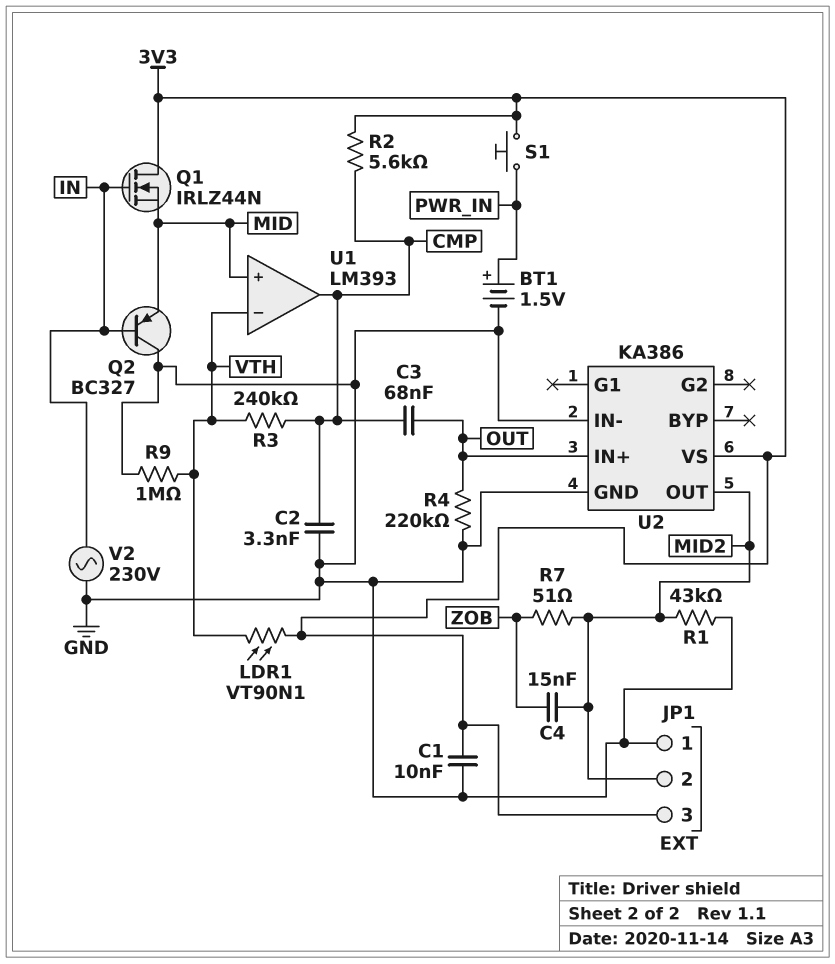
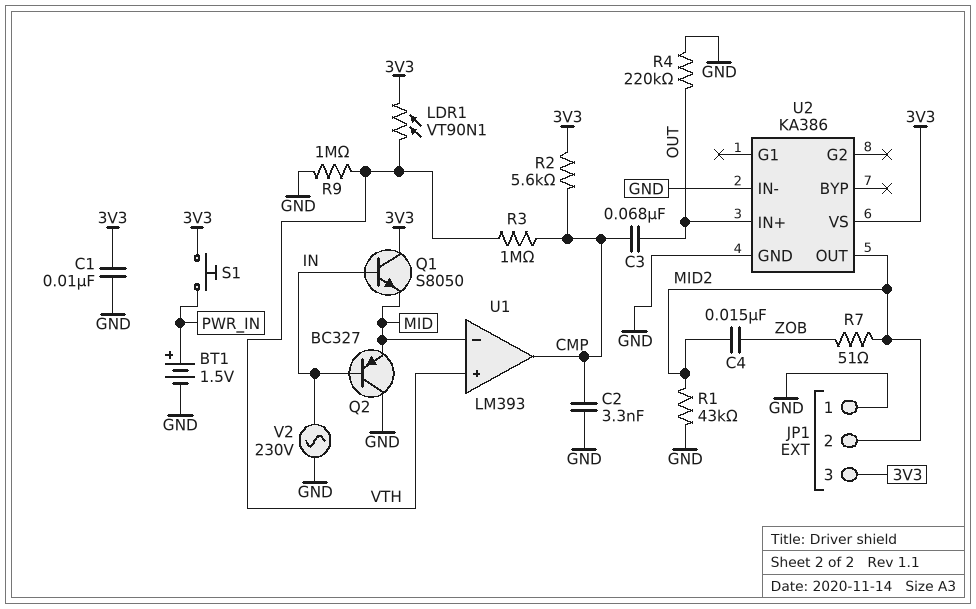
Q1: NMOS IRLZ44N (G IN, D 3V3, S MID) -> NPN S8050 (B IN, C 3V3, E MID)
R3: 240k (CMP, VTH) -> 1M (CMP, VTH)
U1 pin in+: MID -> VTH
U1 pin in-: VTH -> MID

